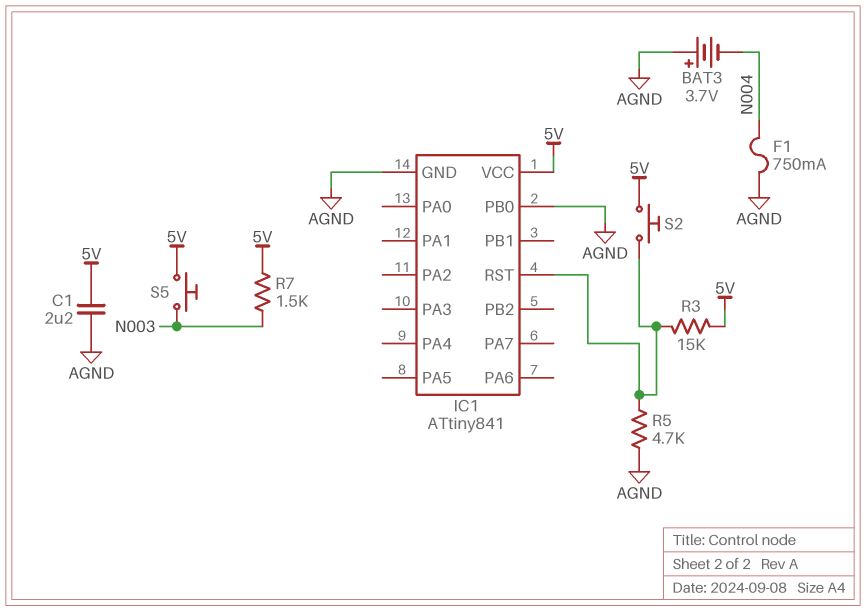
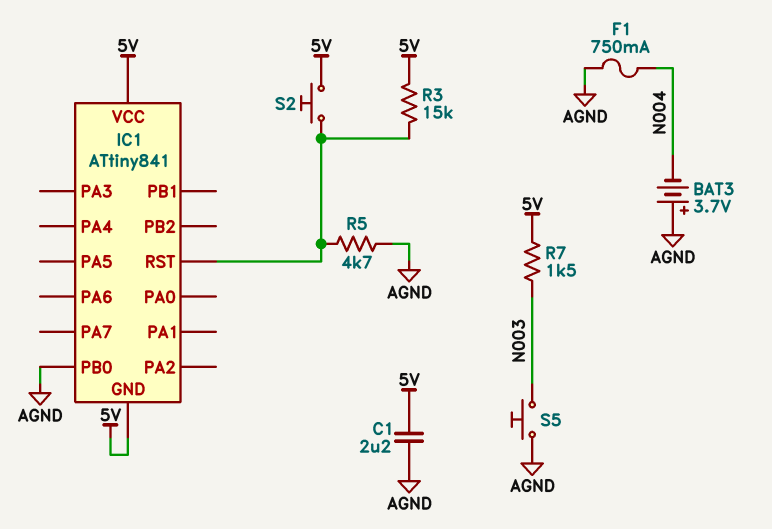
IC1 pin GND: AGND -> 5V
S5: button (5V, N003) -> button (AGND, N003)

